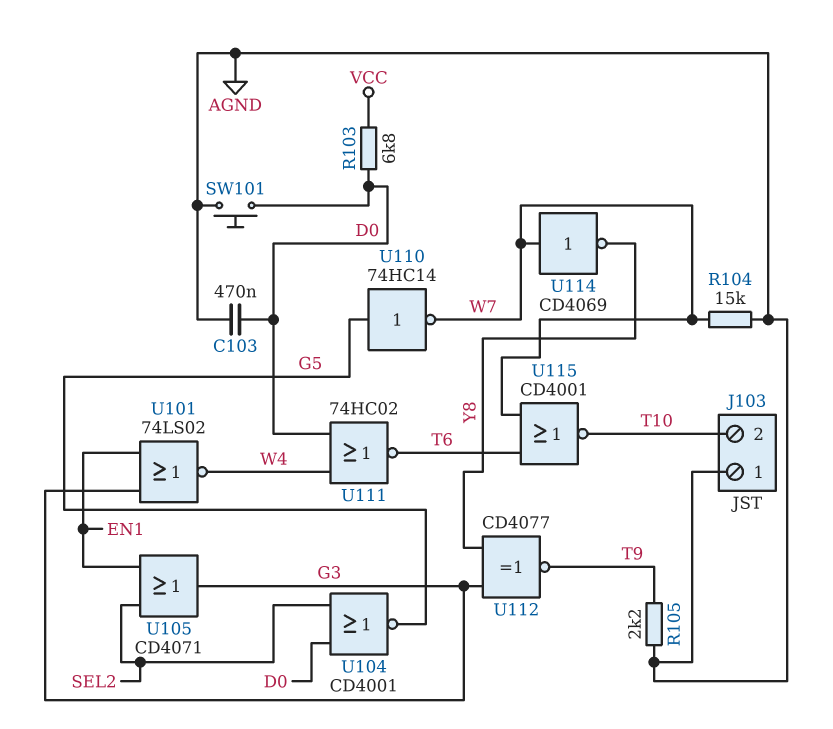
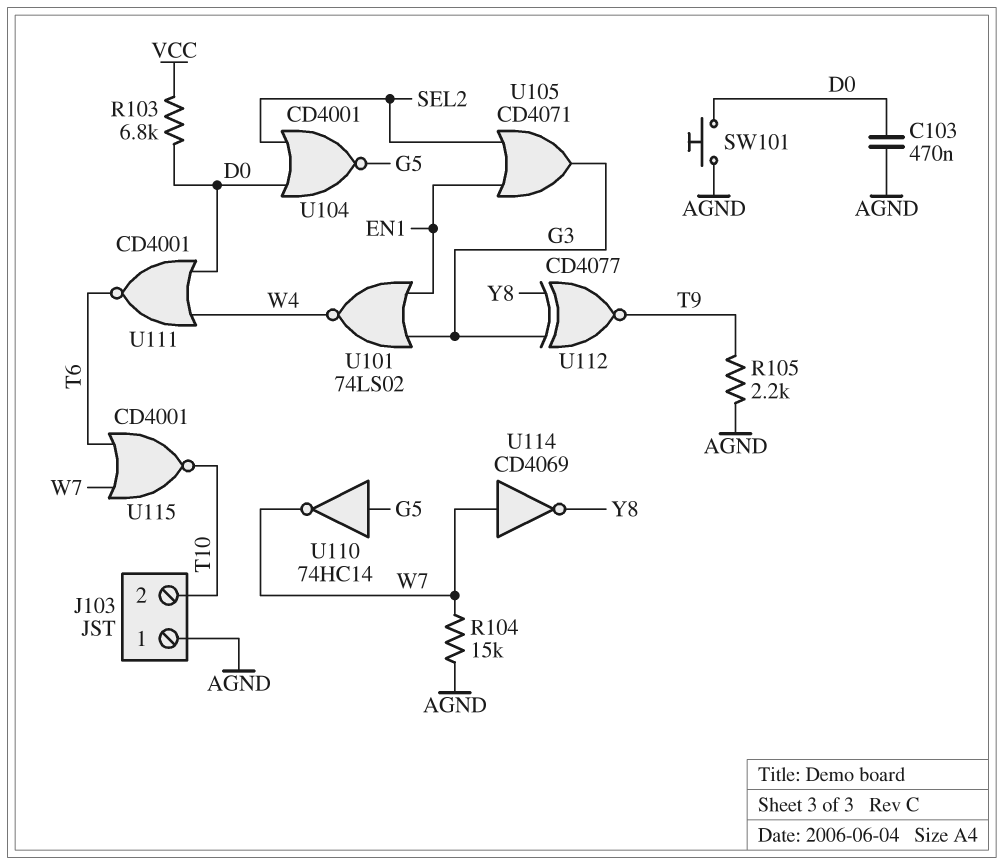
U111: NOR 74HC02 (in D0, in W4, out T6) -> NOR CD4001 (in D0, in W4, out T6)

